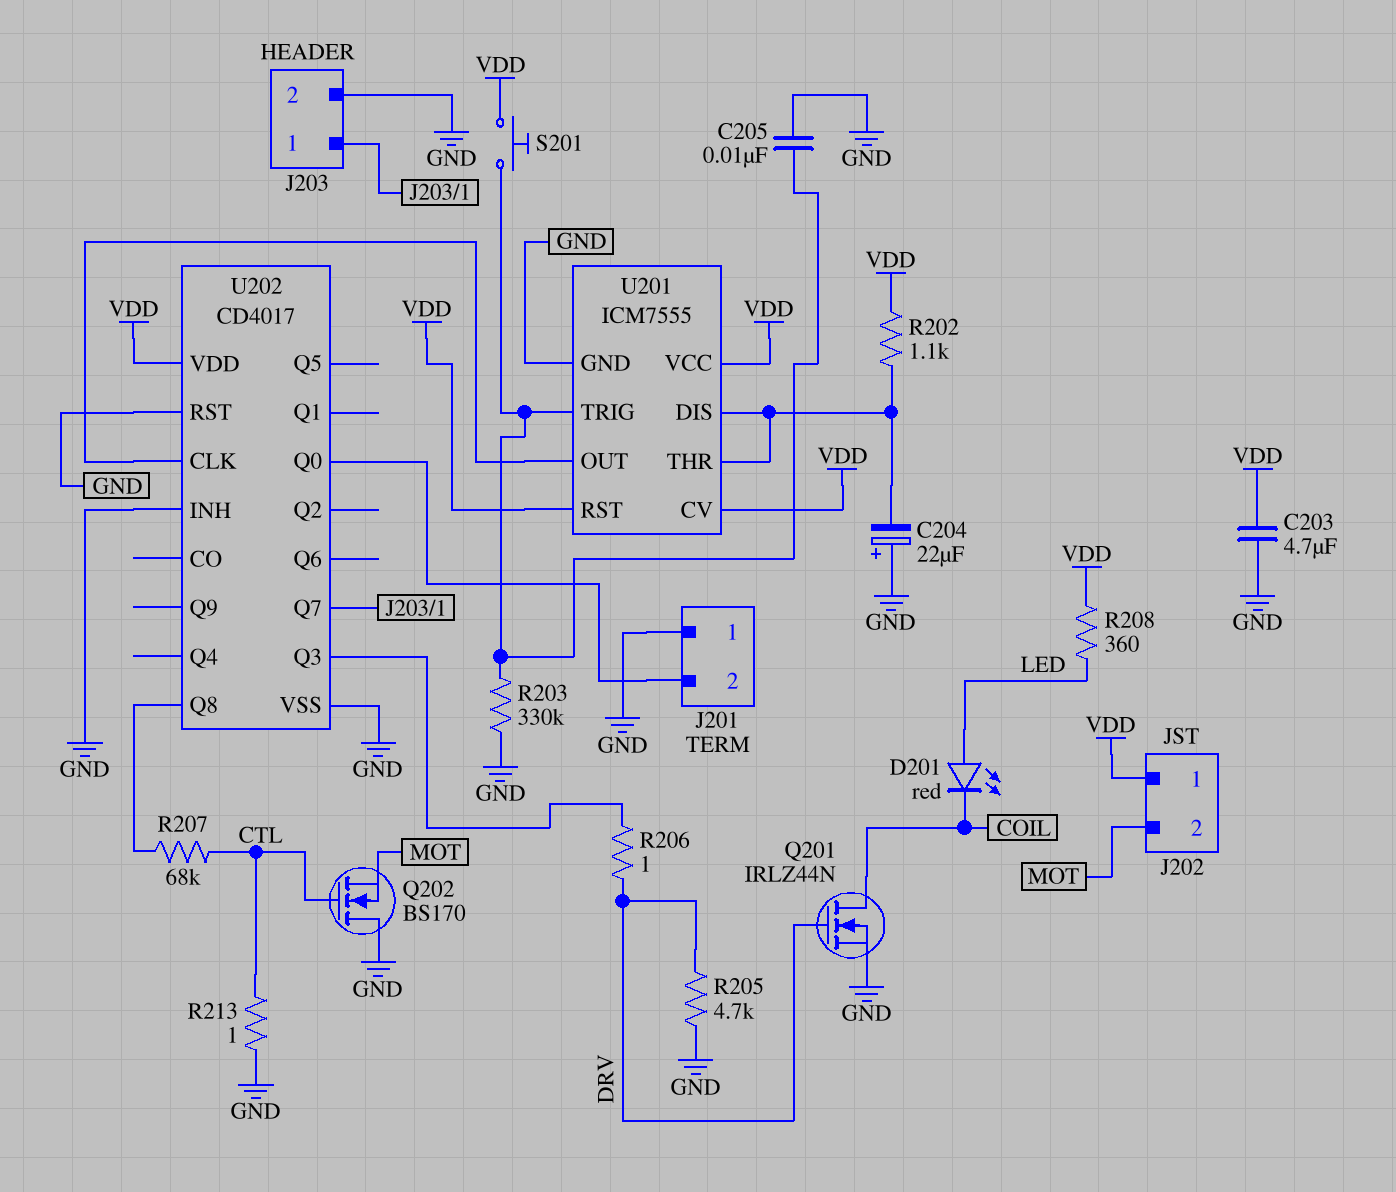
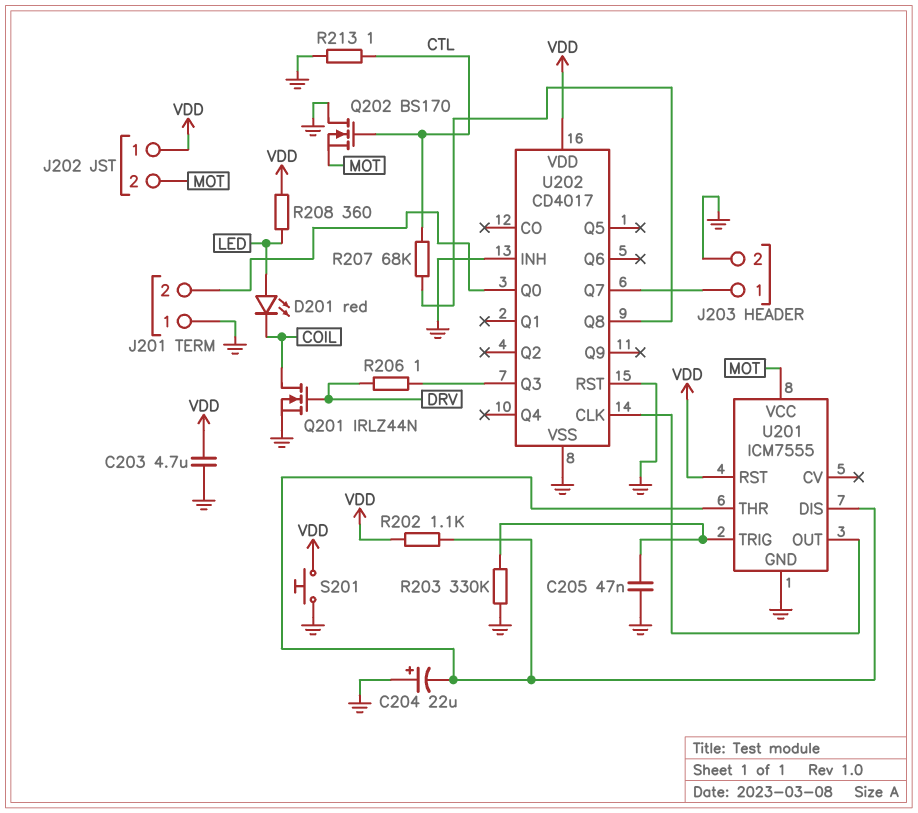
C205: 10nF (GND, U201/TRIG) -> 47nF (GND, U201/TRIG)
R205: 4.7k (DRV, GND) -> none
S201: button (U201/TRIG, VDD) -> button (GND, VDD)
U201 pin CV: VDD -> none
U201 pin VCC: VDD -> MOT

